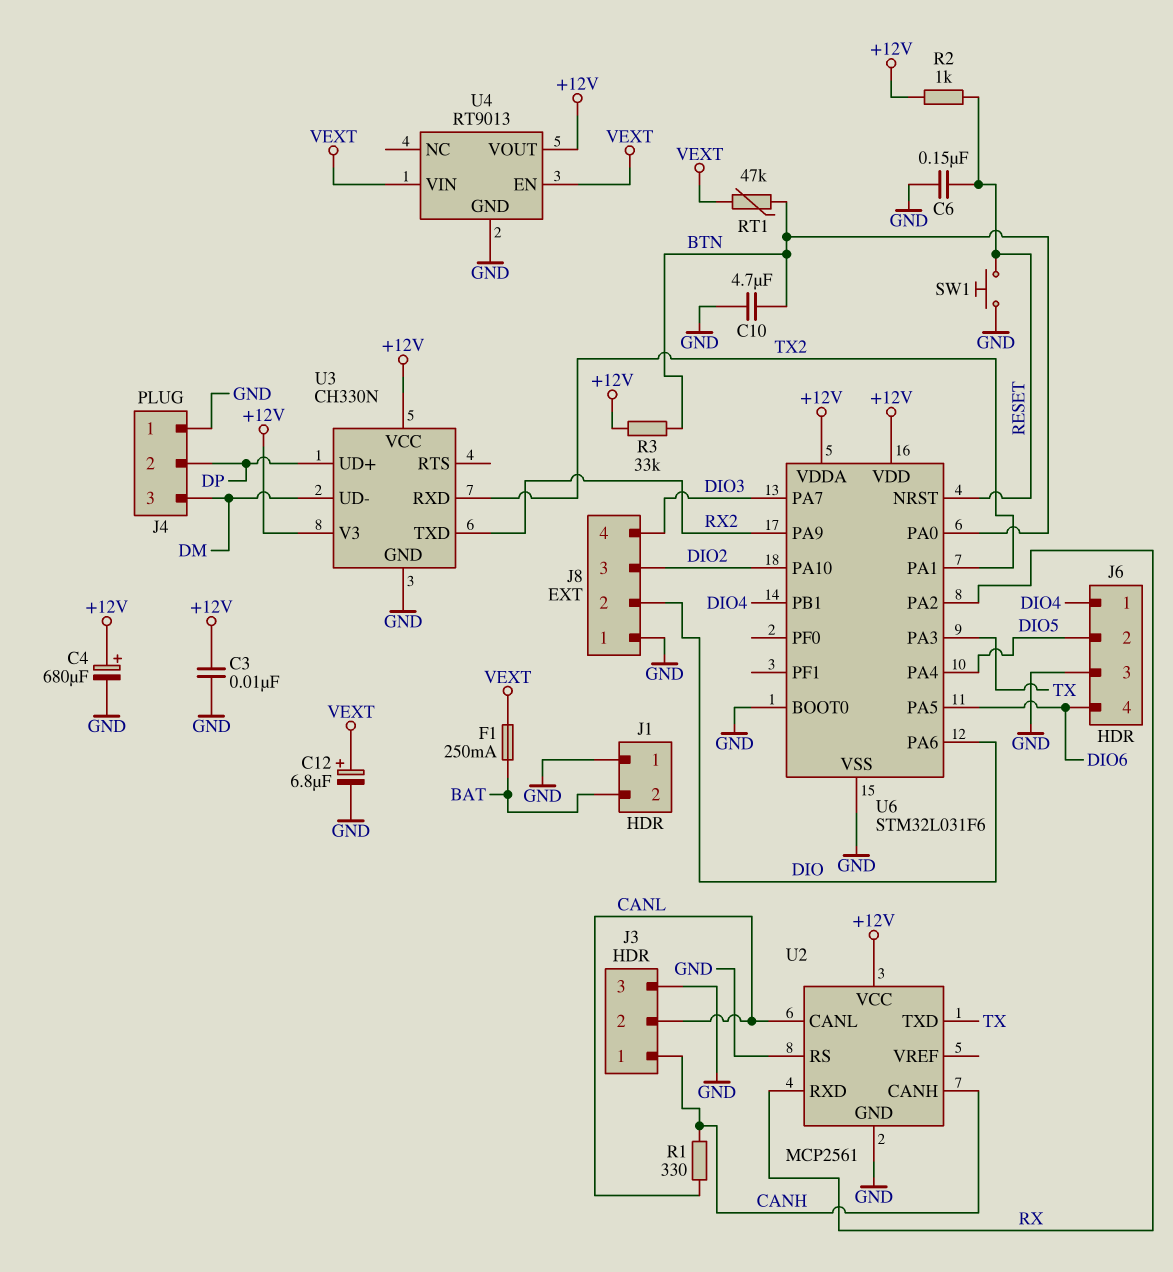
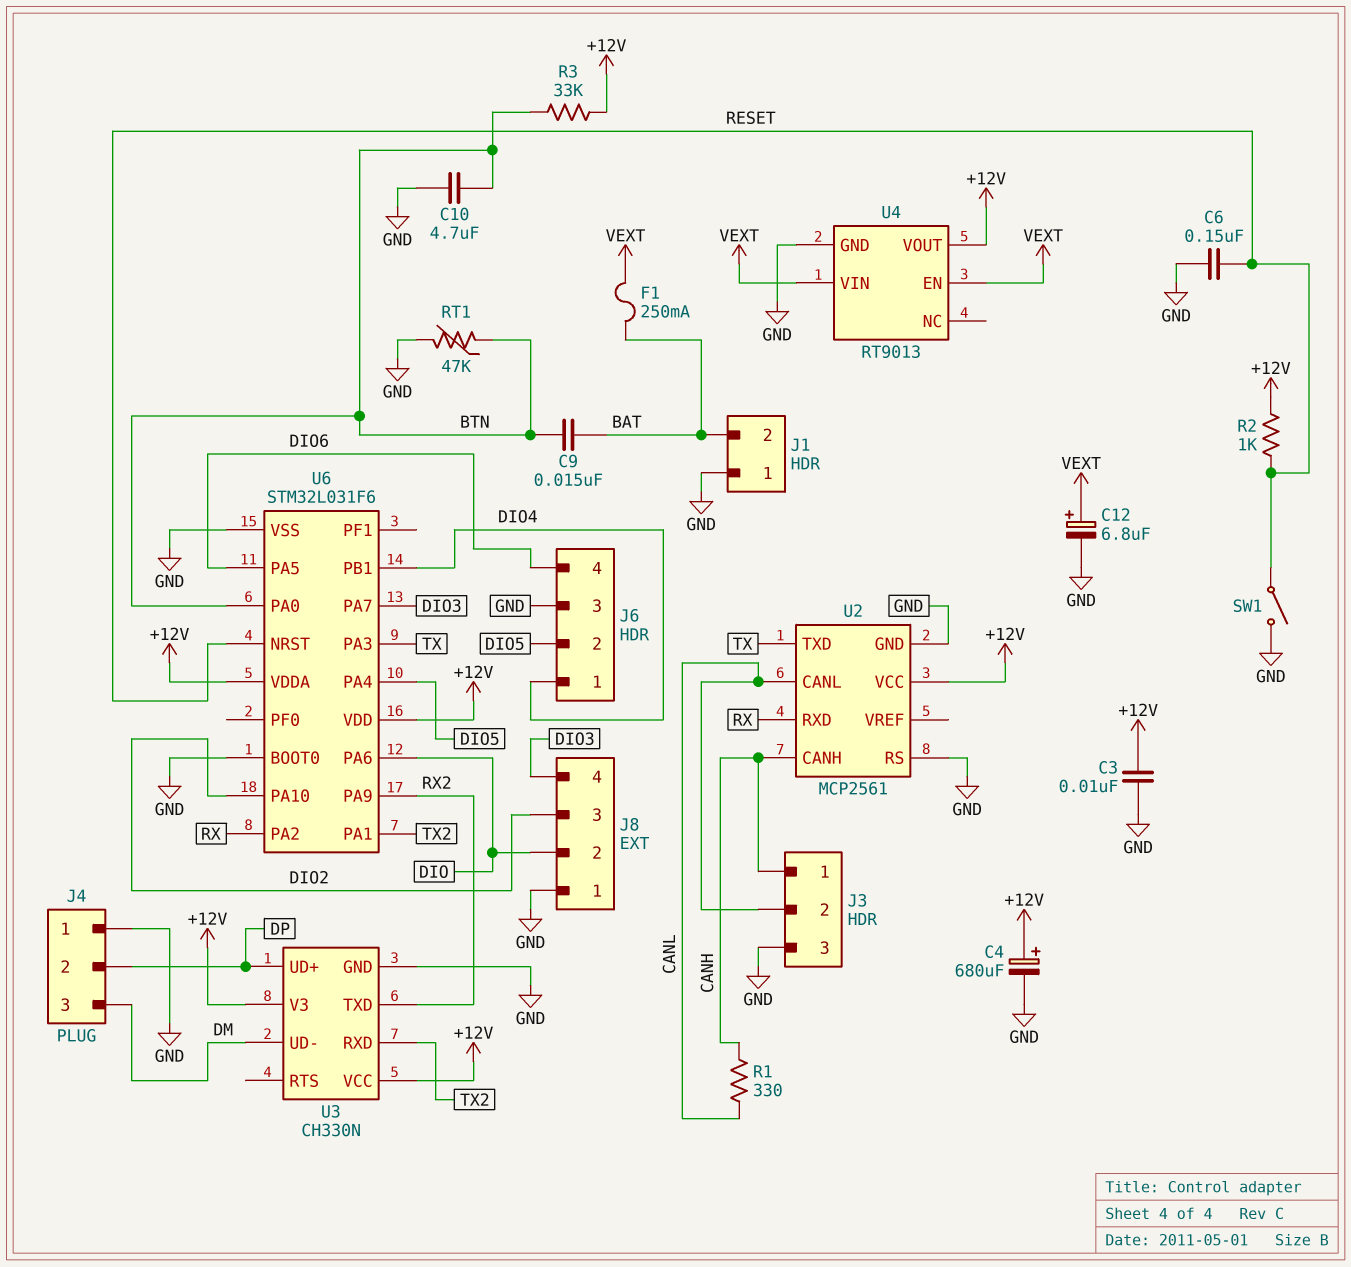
C9: none -> 15nF (BAT, BTN)
RT1: 47k (BTN, VEXT) -> 47k (BTN, GND)
SW1: button (GND, RESET) -> switch (GND, RESET)

